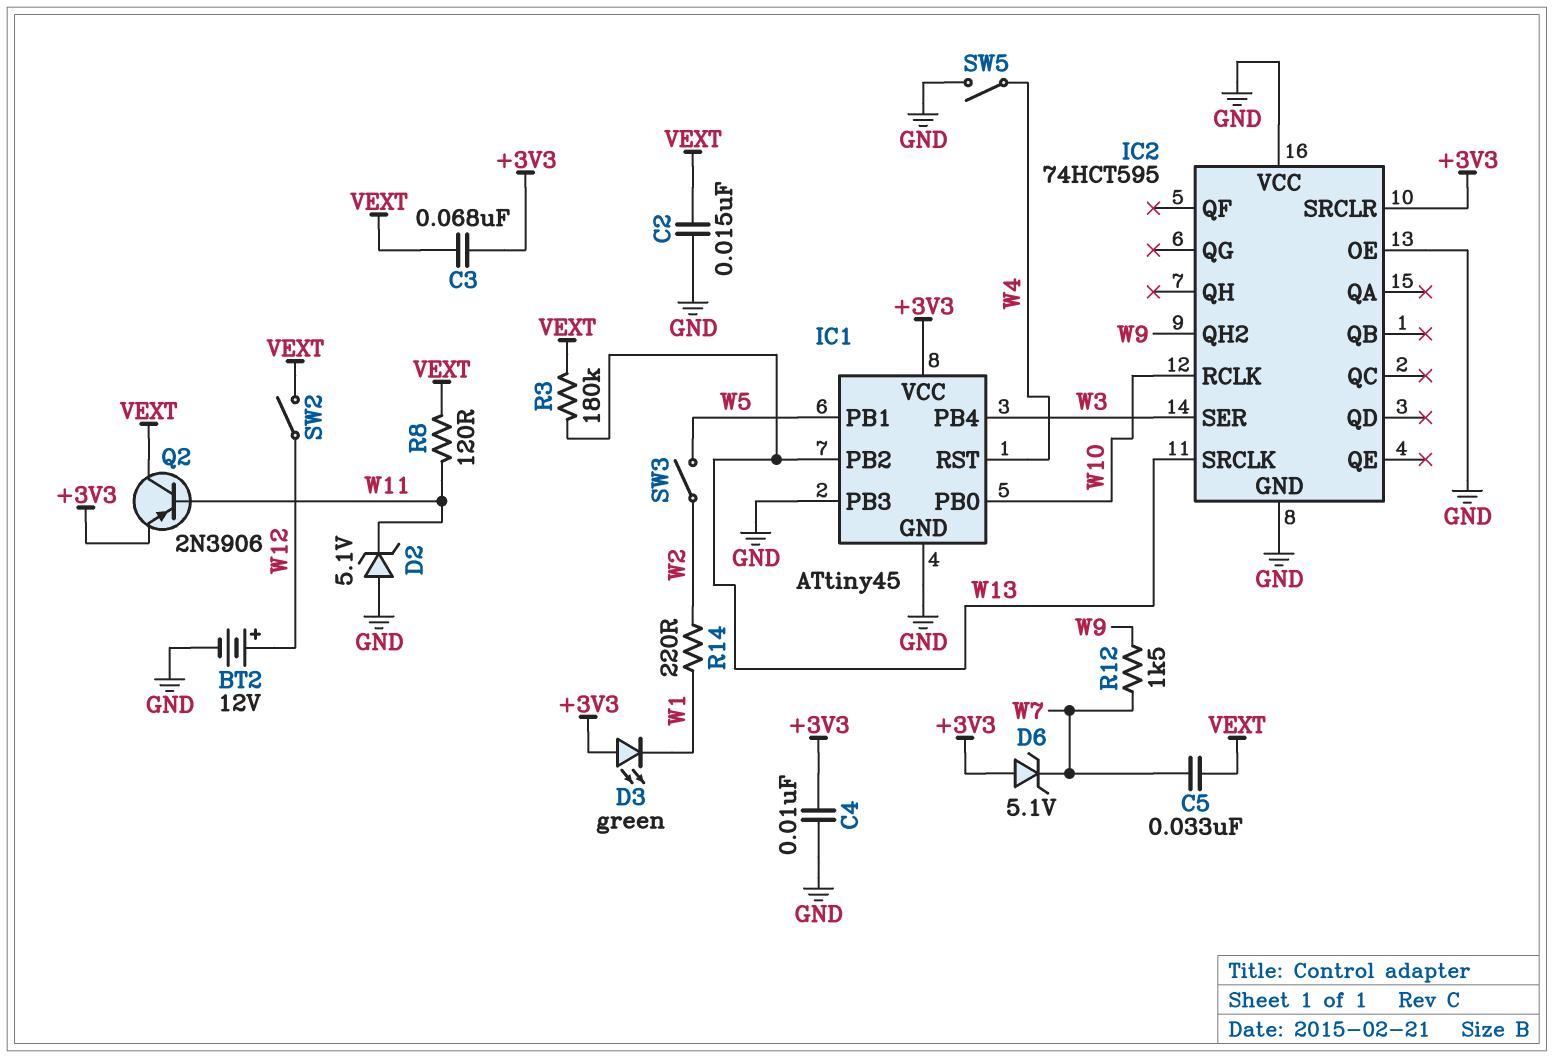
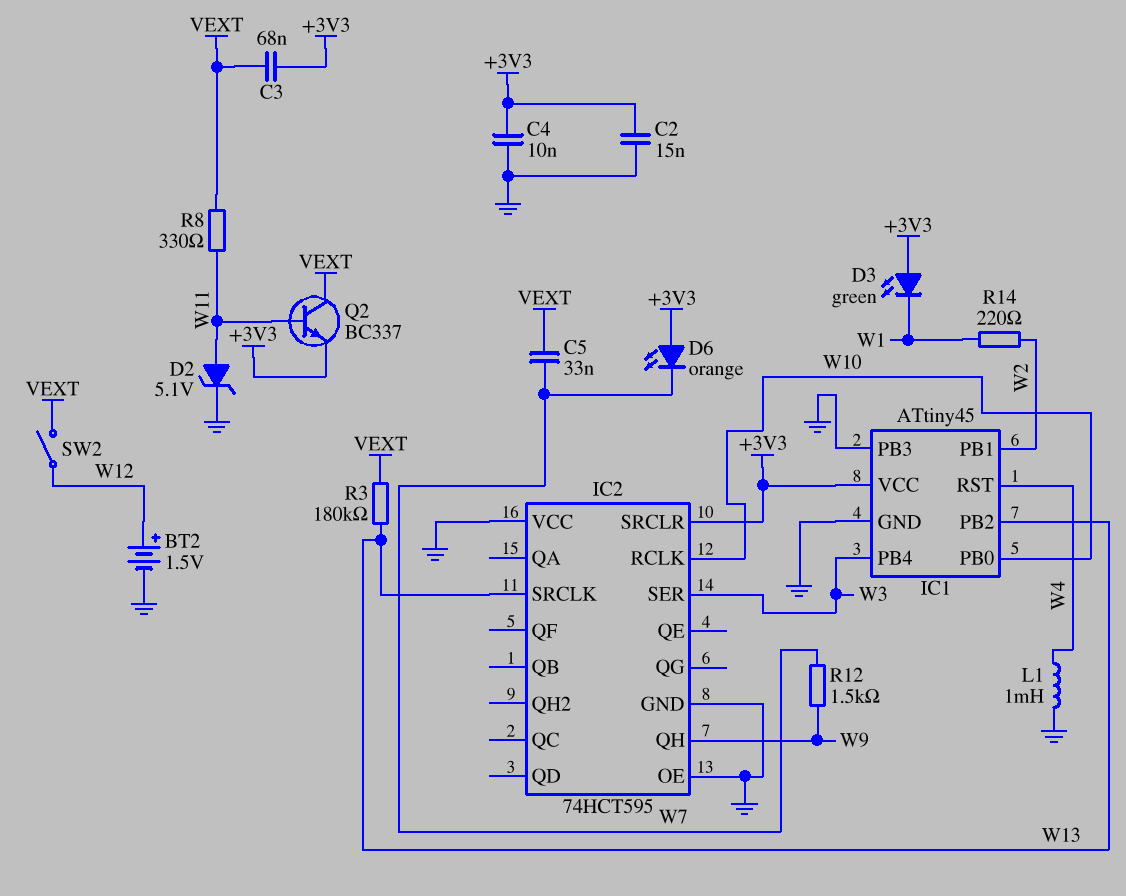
BT2: 12V (plus W12, minus GND) -> 1.5V (plus W12, minus GND)
C2: 15nF (GND, VEXT) -> 15nF (+3V3, GND)
D2: zener 5.1V (A GND, K W11) -> zener 5.1V (A W11, K GND)
D6: zener 5.1V (A +3V3, K W7) -> LED orange (A +3V3, K W7)
IC1 pin PB1: W5 -> W2
IC2 pin QH: none -> W9
IC2 pin QH2: W9 -> none
L1: none -> 1mH (GND, W4)
Q2: PNP 2N3906 (B W11, C VEXT, E +3V3) -> NPN BC337 (B W11, C VEXT, E +3V3)
R8: 120 (VEXT, W11) -> 330 (VEXT, W11)
SW3: switch (W2, W5) -> none
SW5: switch (GND, W4) -> none

